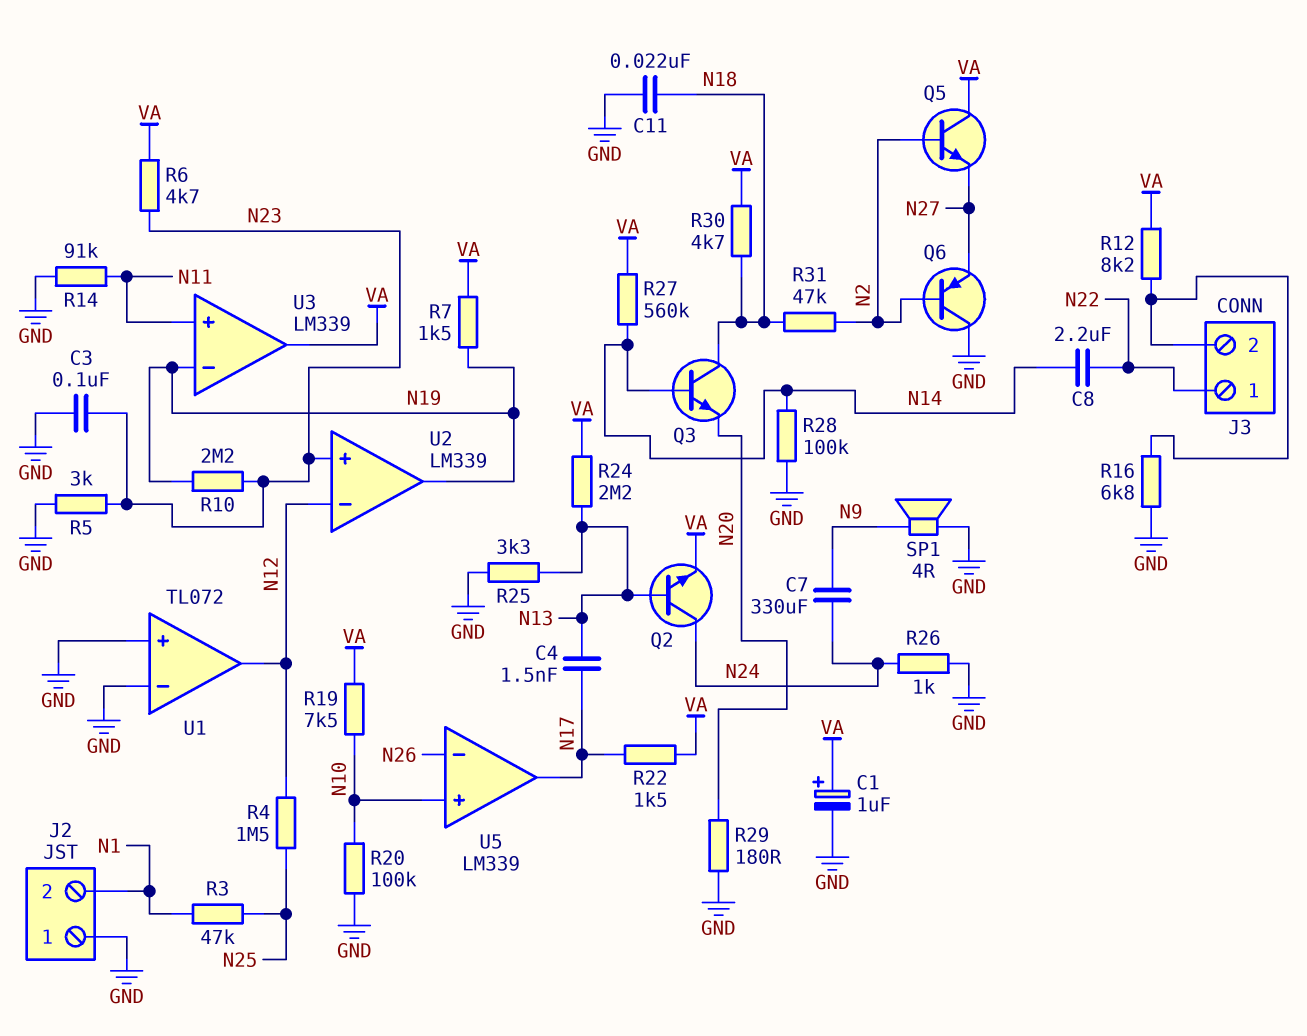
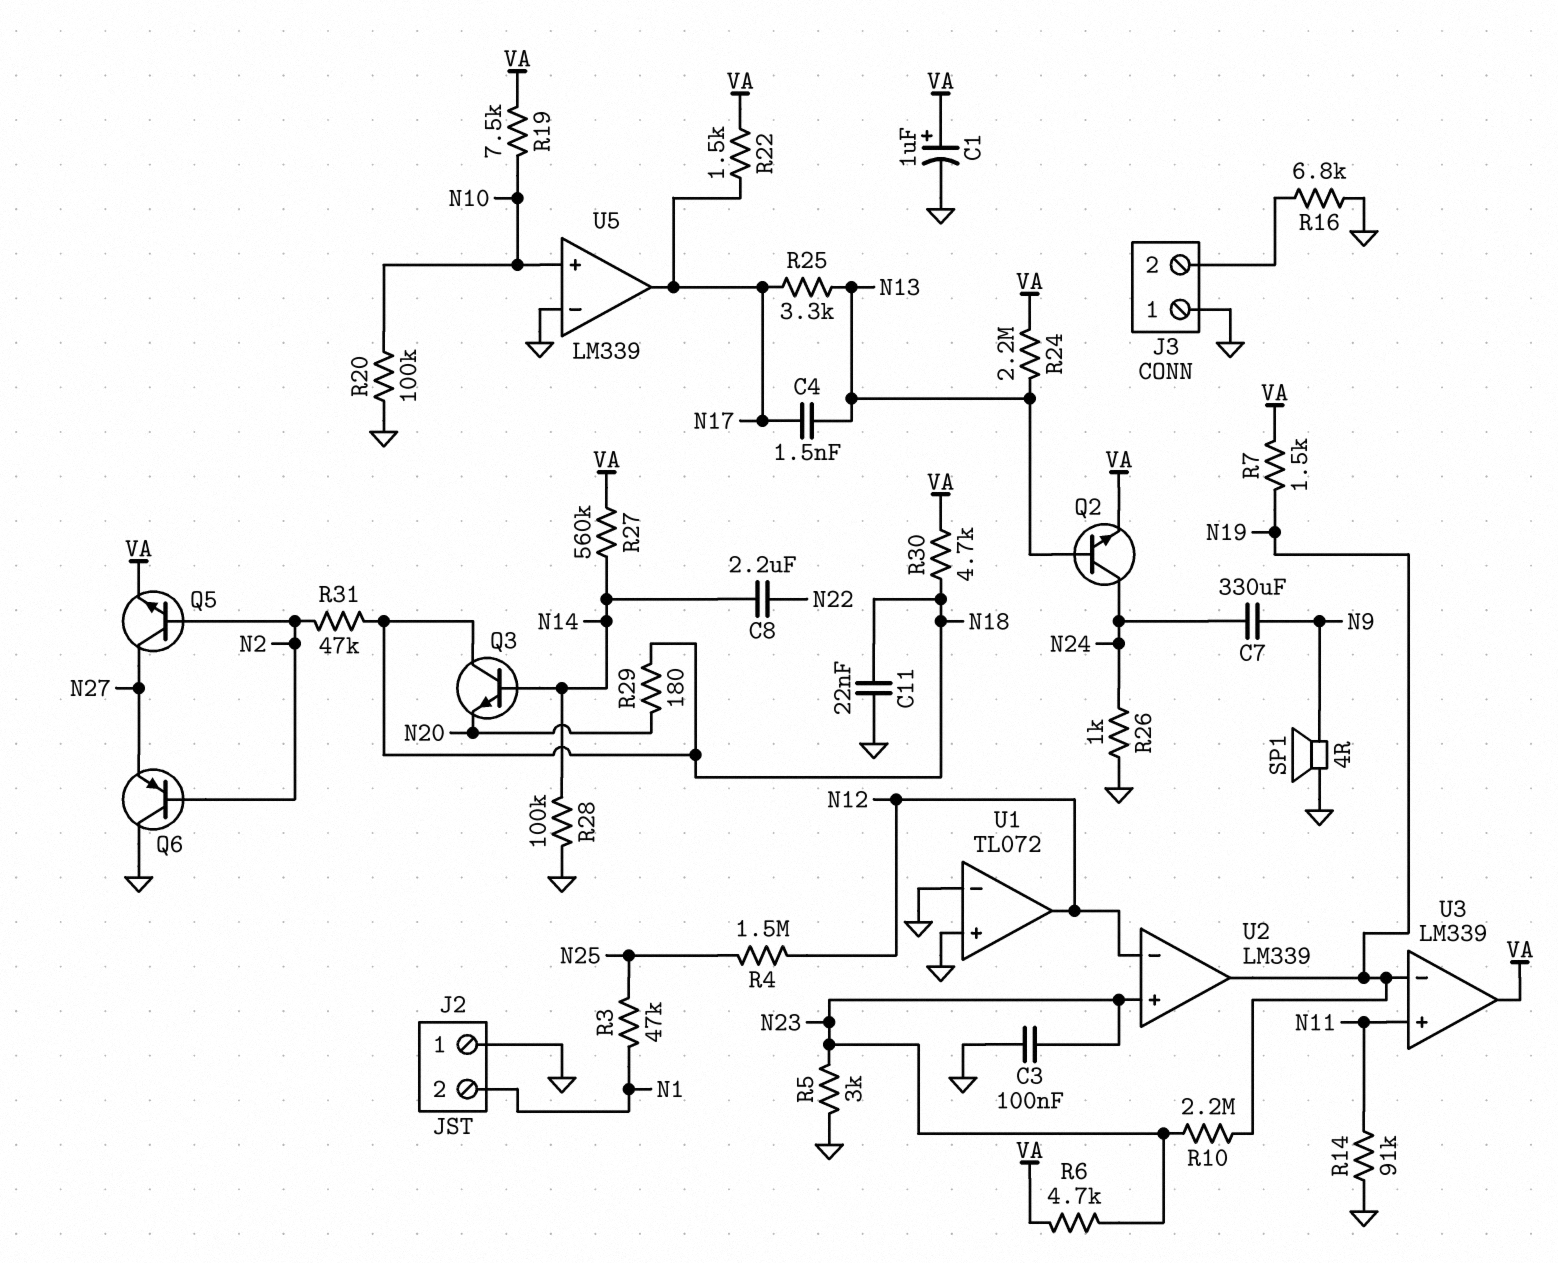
J3 pin 1: N22 -> GND
Q5: NPN (B N2, C VA, E N27) -> NPN (B N2, C N27, E VA)
R12: 8.2k (J3/2, VA) -> none
R25: 3.3k (GND, N13) -> 3.3k (N13, N17)
R29: 180 (GND, N20) -> 180 (N18, N20)
U5 pin in-: N26 -> GND

